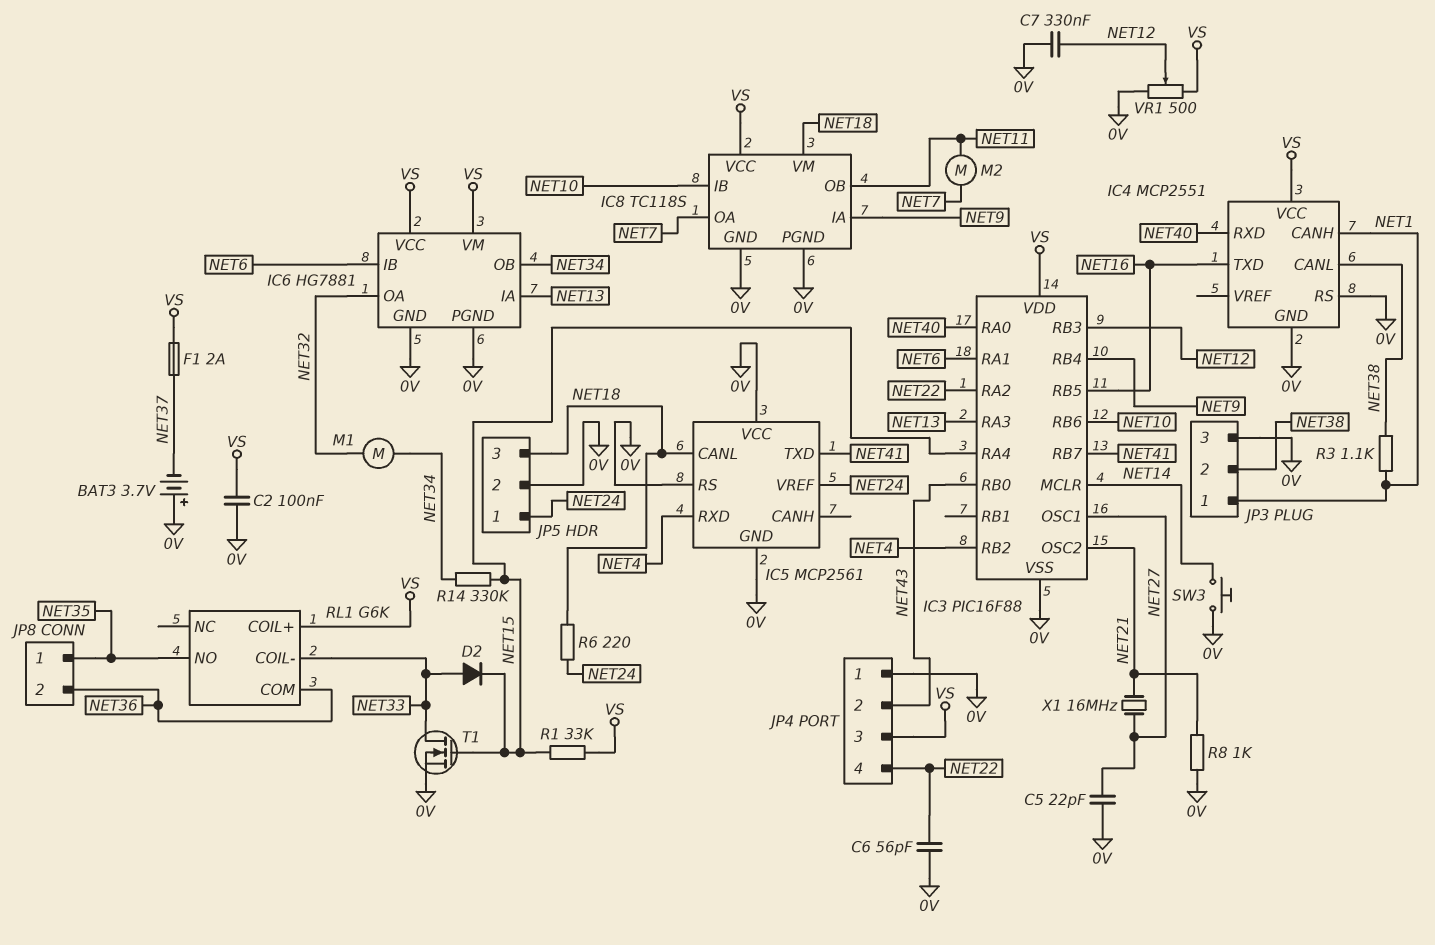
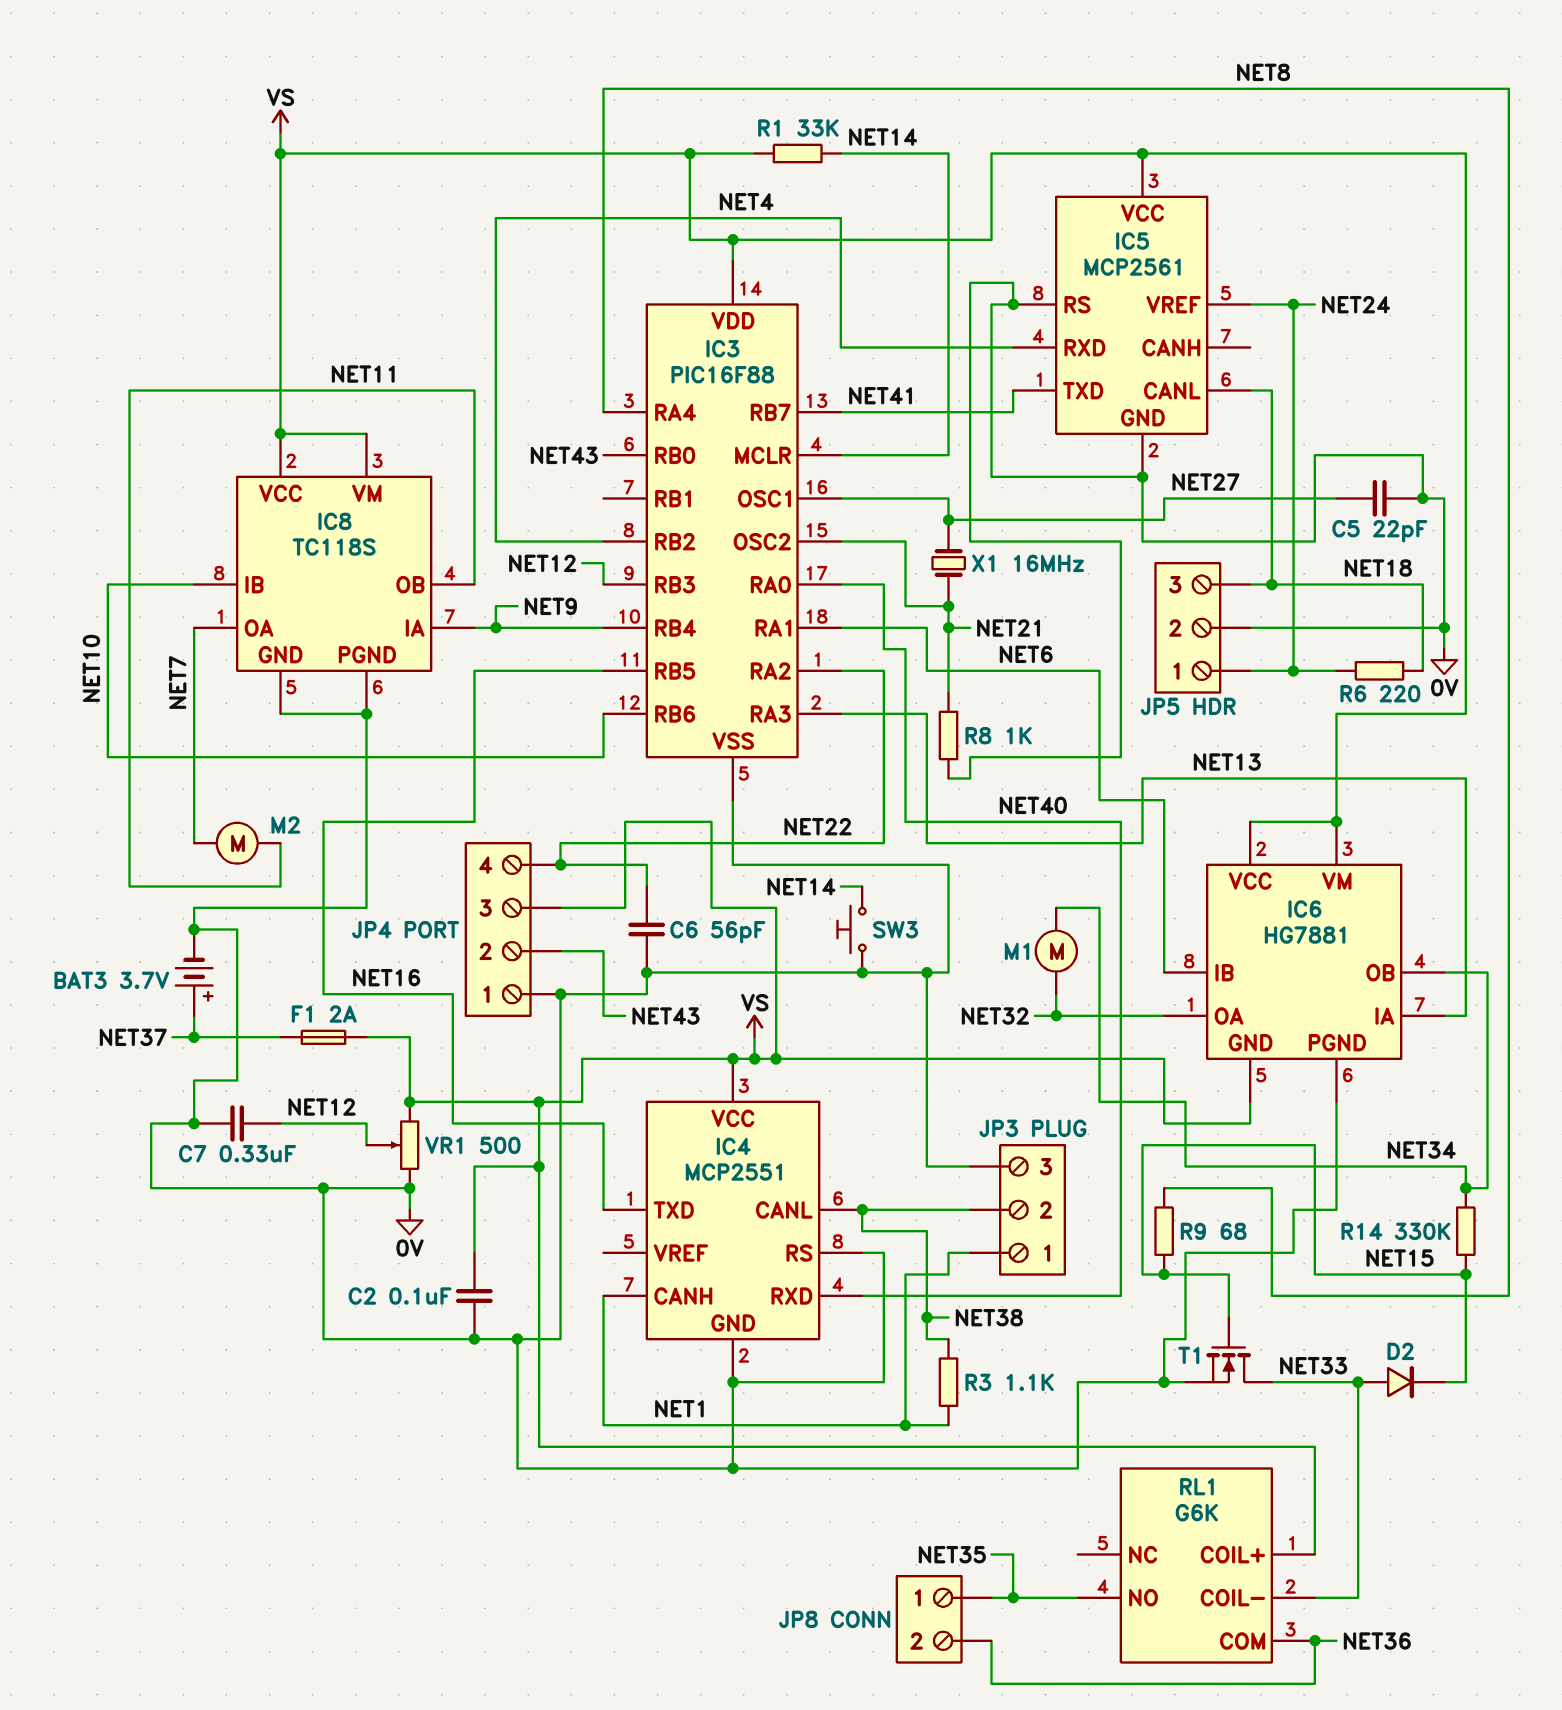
BAT3: 3.7V (plus 0V, minus NET37) -> 3.7V (plus NET37, minus 0V)
IC3 pin RA4: NET15 -> NET8
IC5 pin VCC: 0V -> VS
IC6 pin GND: 0V -> VS
IC8 pin VM: NET18 -> VS
R1: 33k (NET15, VS) -> 33k (NET14, VS)
R9: none -> 68 (NET8, NET15)

